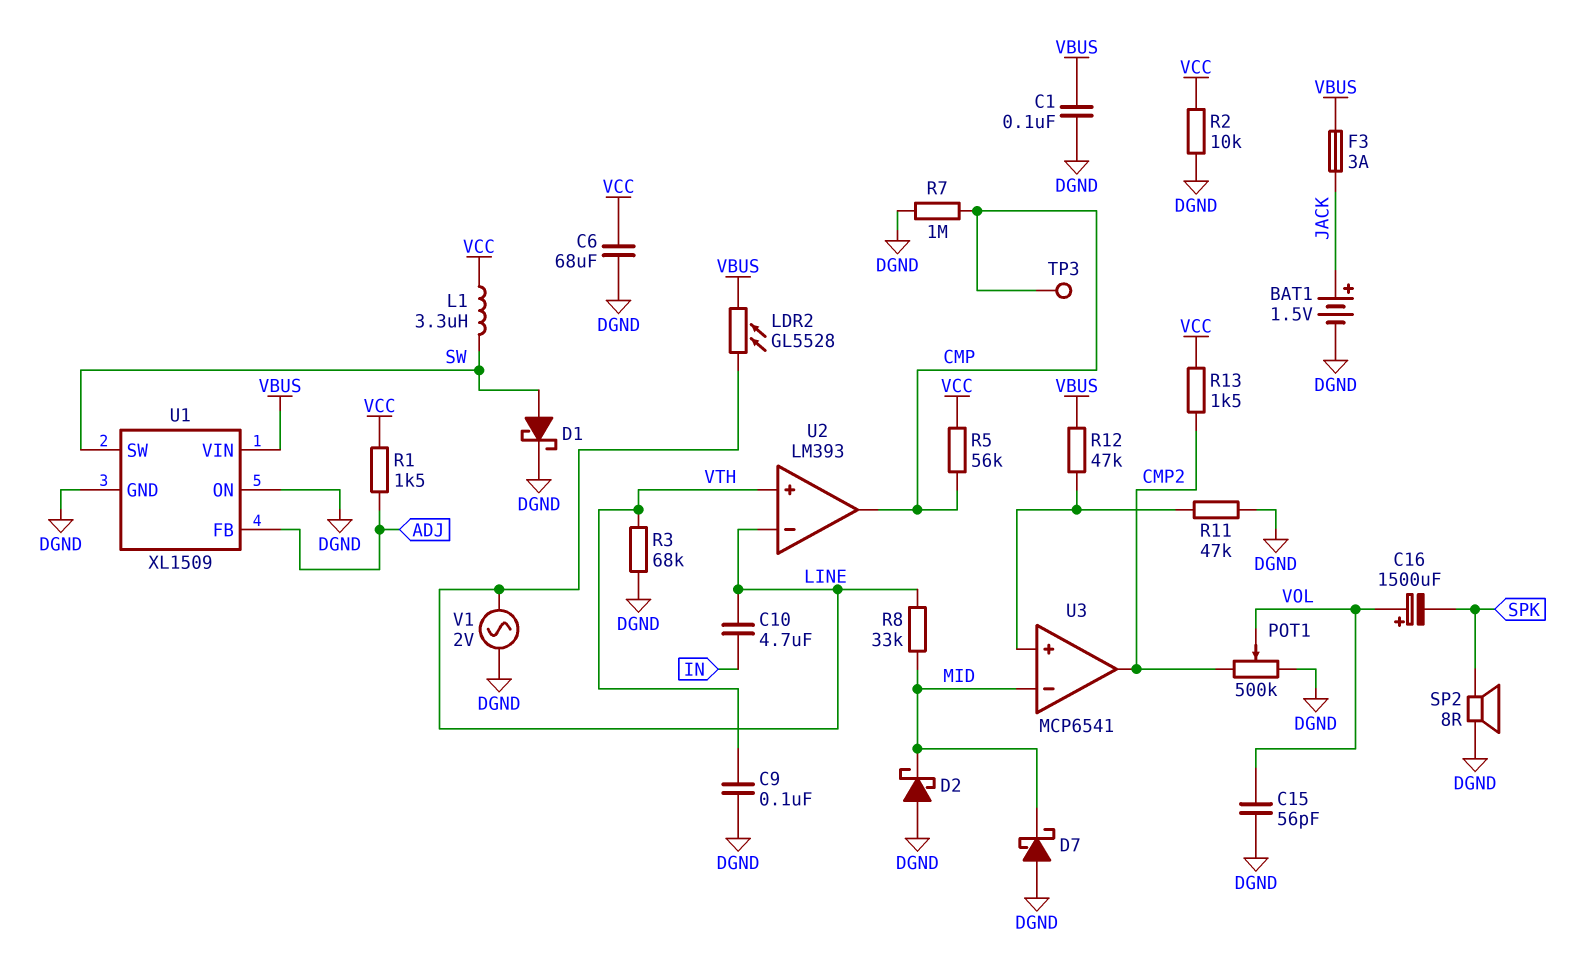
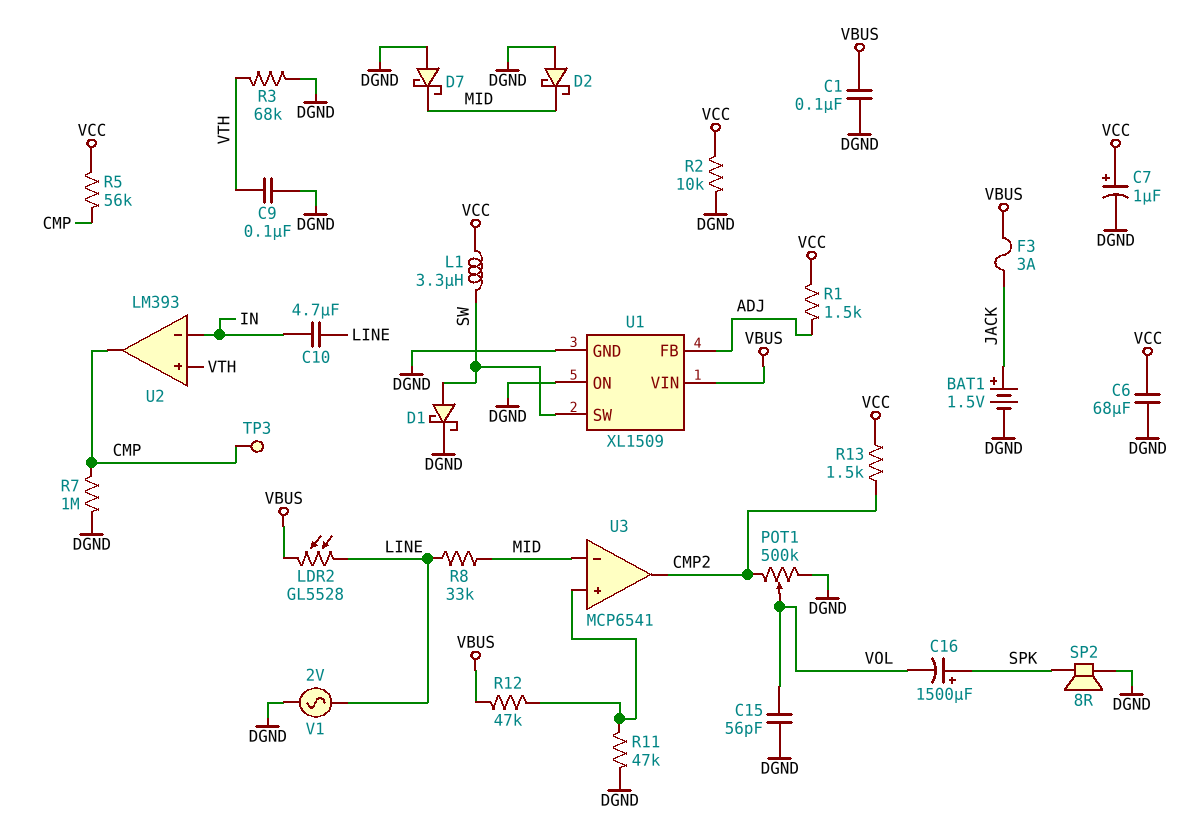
C7: none -> 1uF (plus VCC, minus DGND)
C16: 1500uF (plus VOL, minus SPK) -> 1500uF (plus SPK, minus VOL)
U2 pin in-: LINE -> IN

